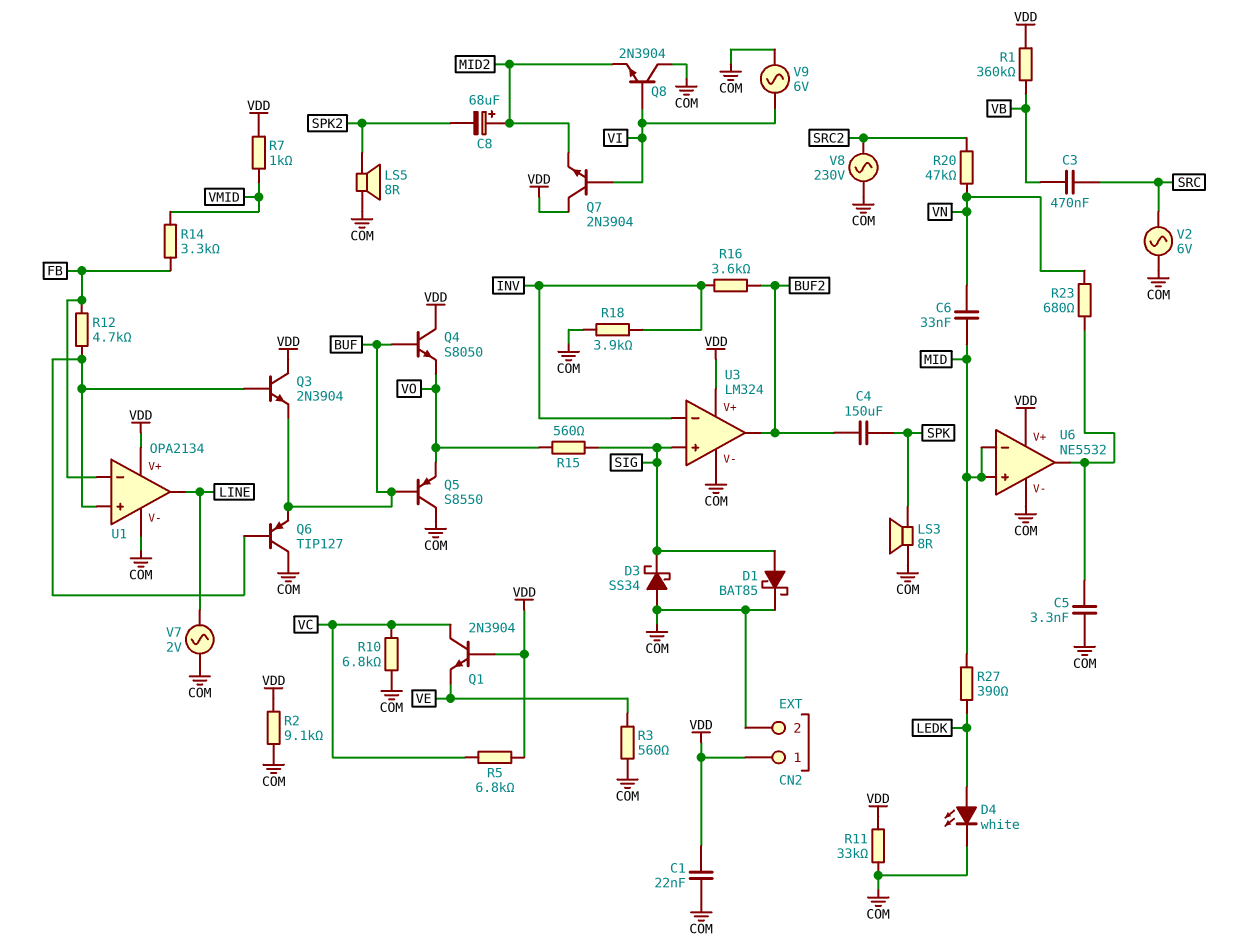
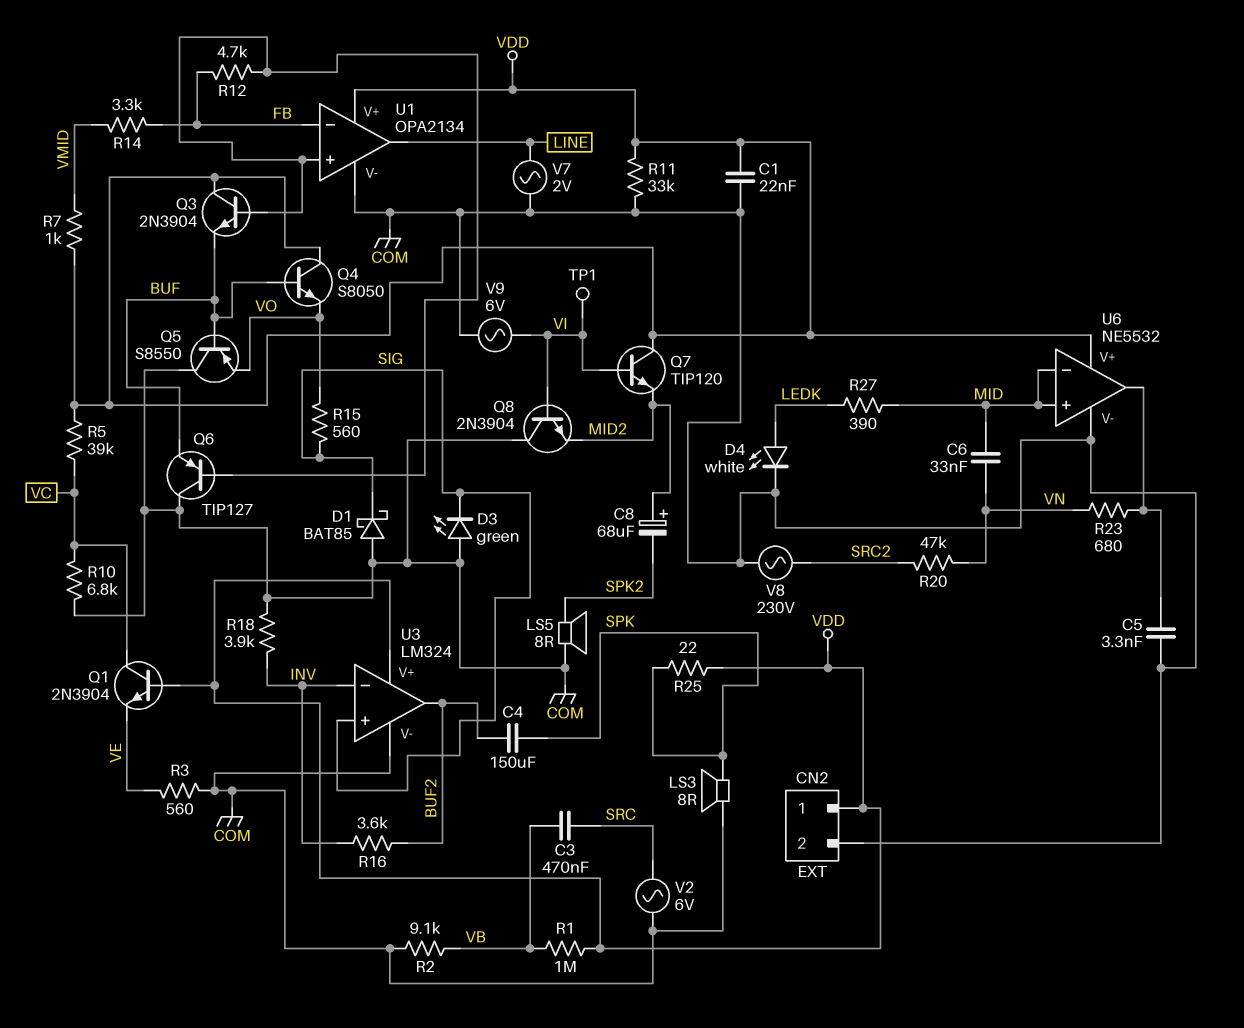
D1: schottky BAT85 (A SIG, K COM) -> schottky BAT85 (A COM, K SIG)
D3: schottky SS34 (A COM, K SIG) -> LED green (A COM, K SIG)
Q7: NPN 2N3904 (B VI, C VDD, E MID2) -> NPN TIP120 (B VI, C VDD, E MID2)
R1: 360k (VB, VDD) -> 1M (VB, VDD)
R2: 9.1k (COM, VDD) -> 9.1k (COM, VB)
R5: 6.8k (VC, VDD) -> 39k (VC, VDD)
R25: none -> 22 (SPK, VDD)
TP1: none -> test point (VI)

